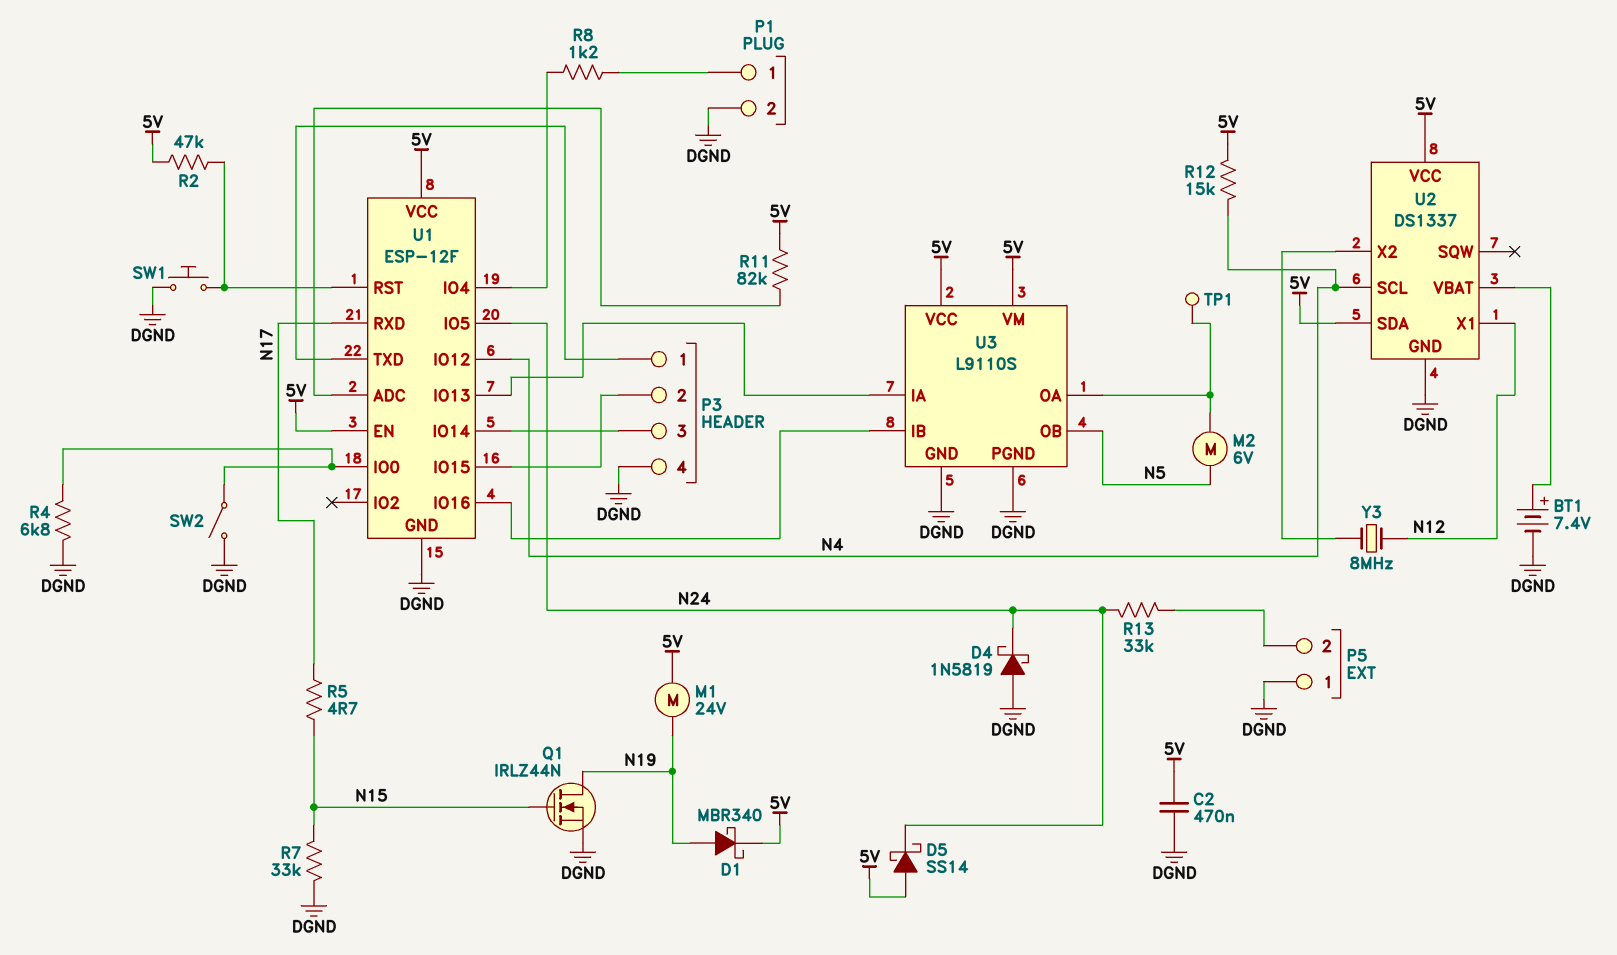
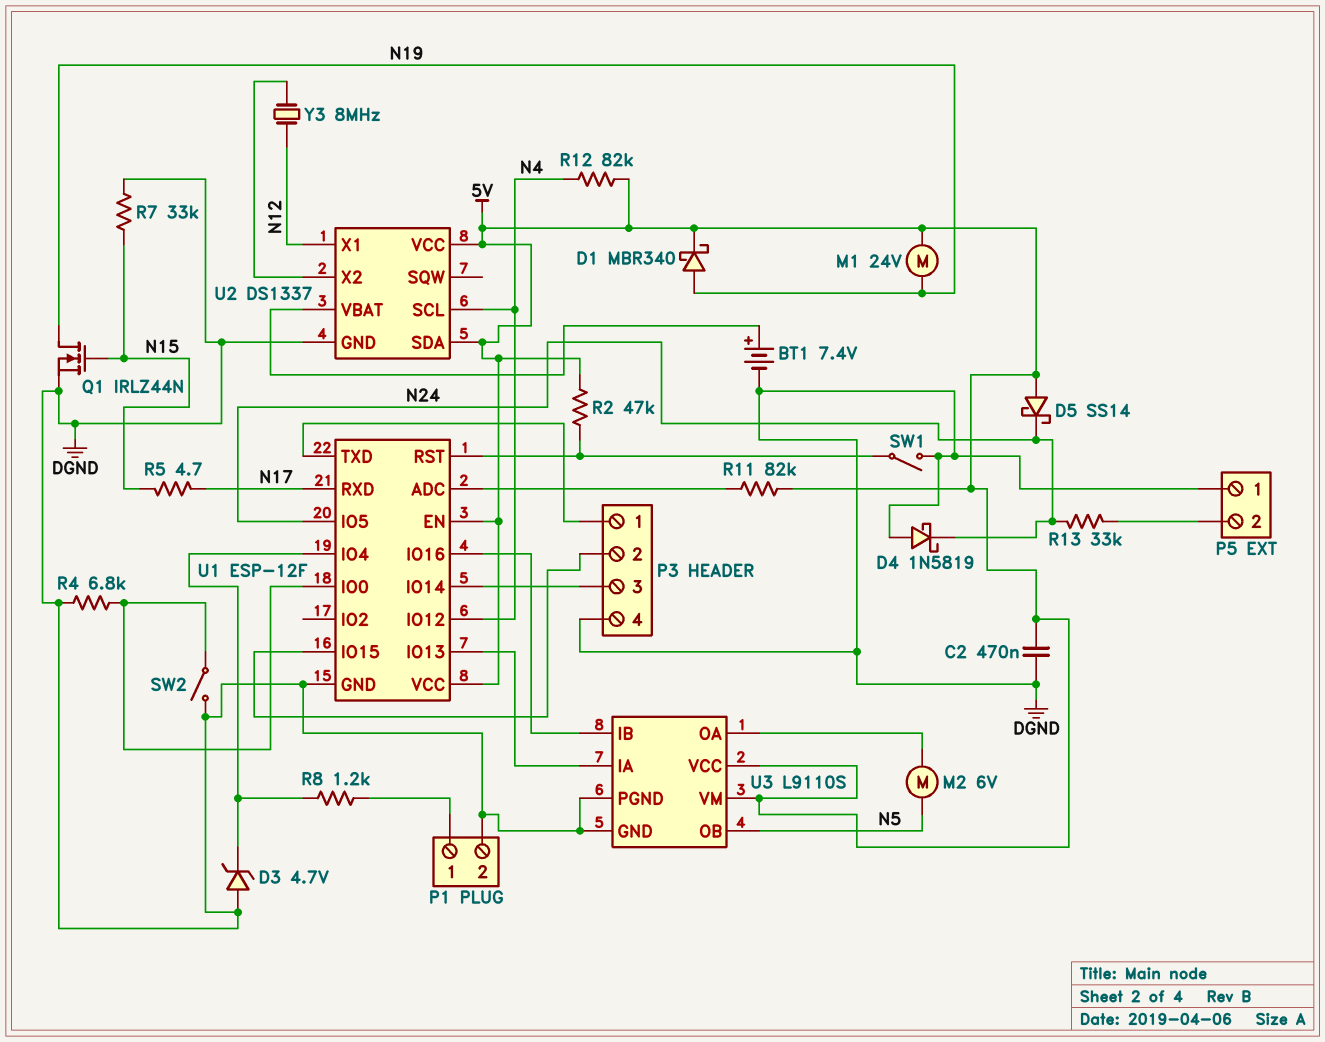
D3: none -> zener 4.7V (A DGND, K U1/IO4)
R12: 15k (5V, N4) -> 82k (5V, N4)
SW1: button (DGND, U1/RST) -> switch (DGND, U1/RST)
TP1: test point (U3/OA) -> none

